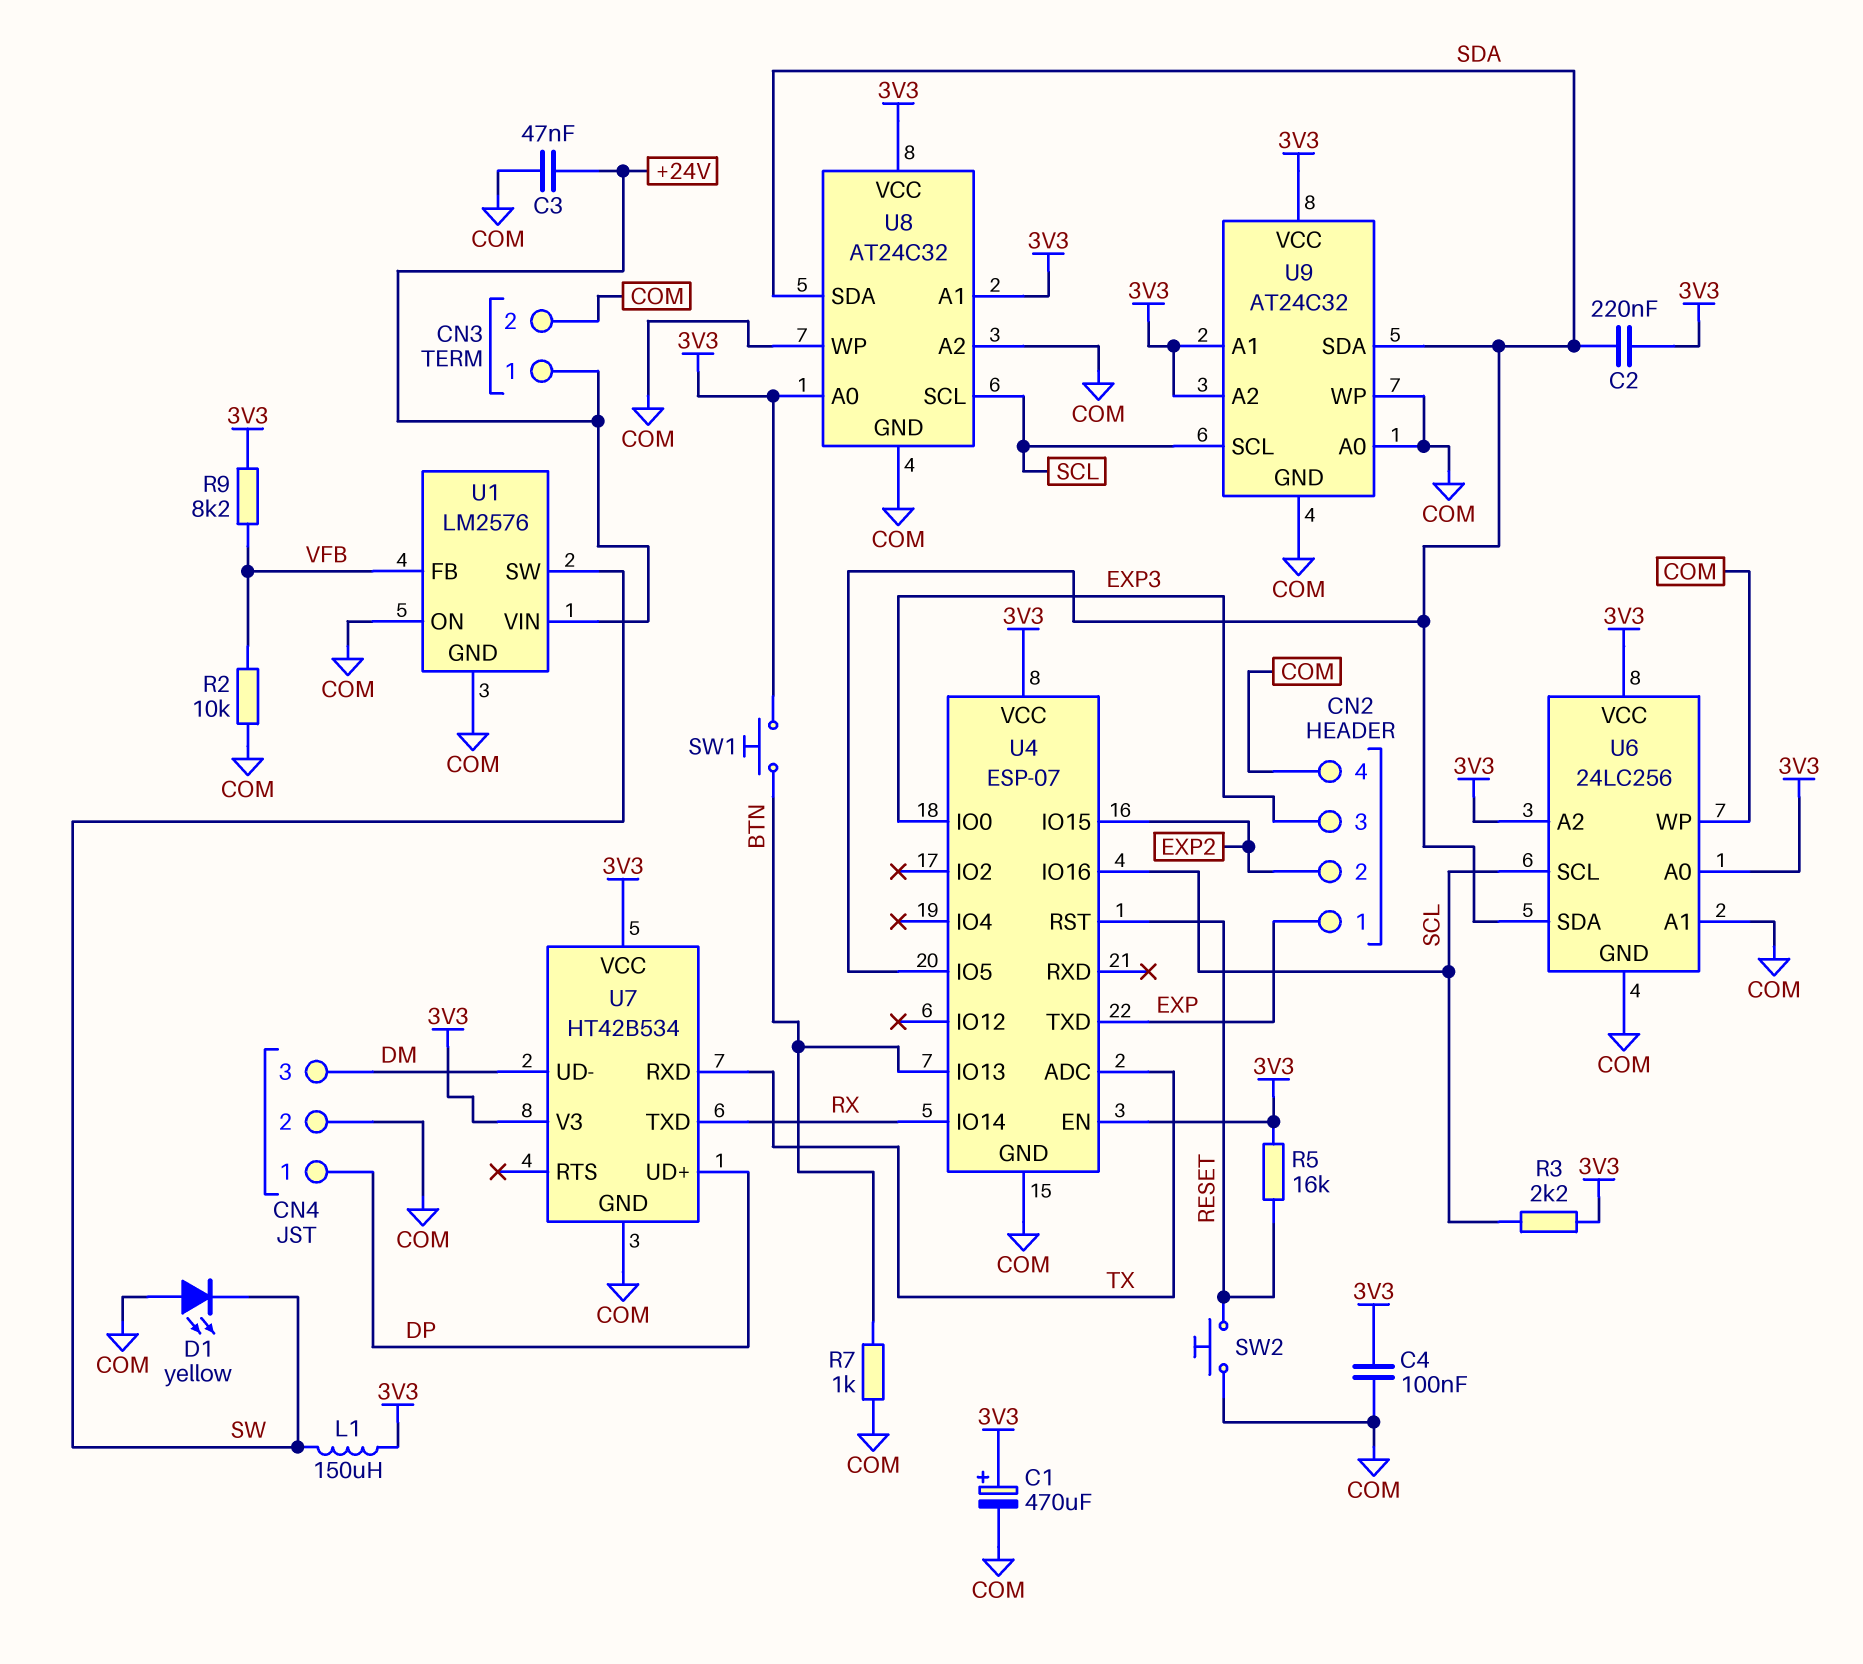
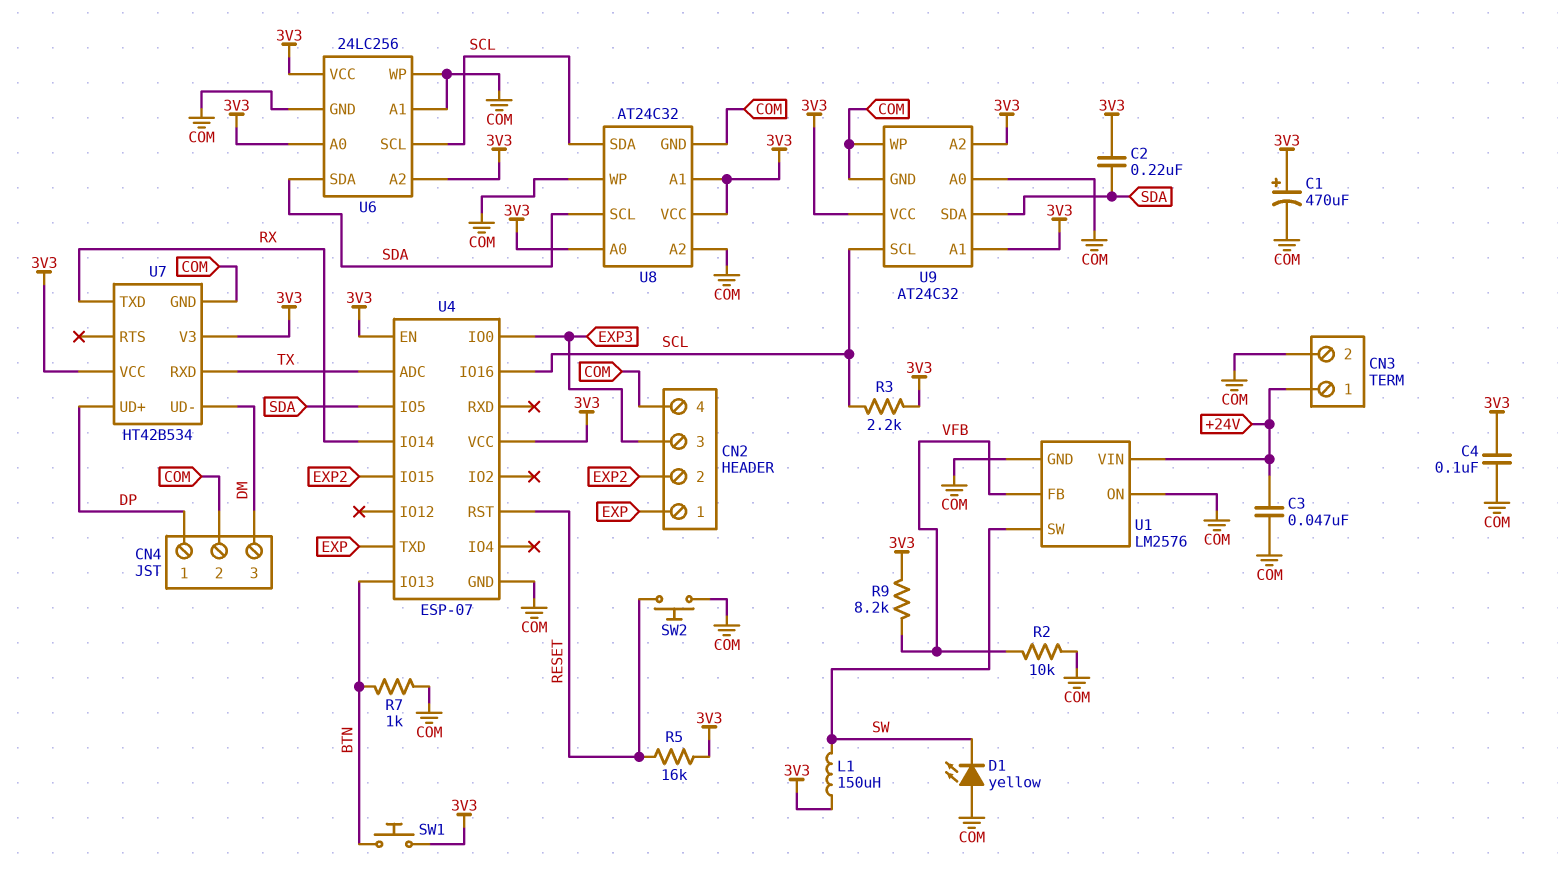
U8 pin SCL: SCL -> SDA
U8 pin SDA: SDA -> SCL

